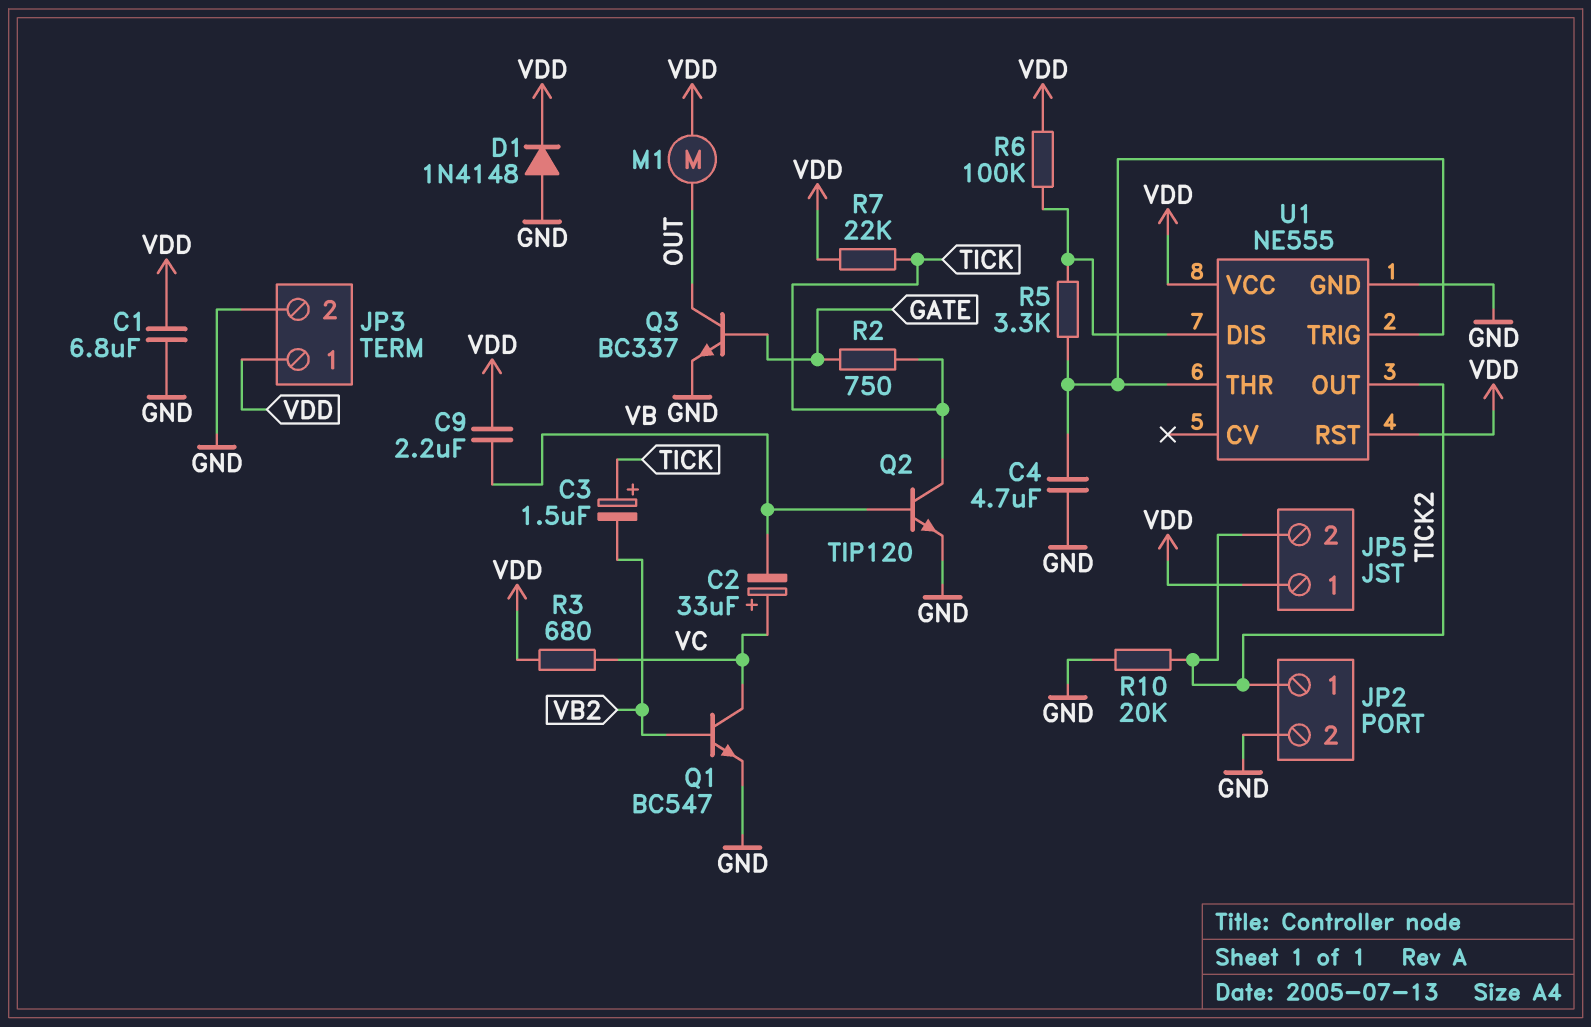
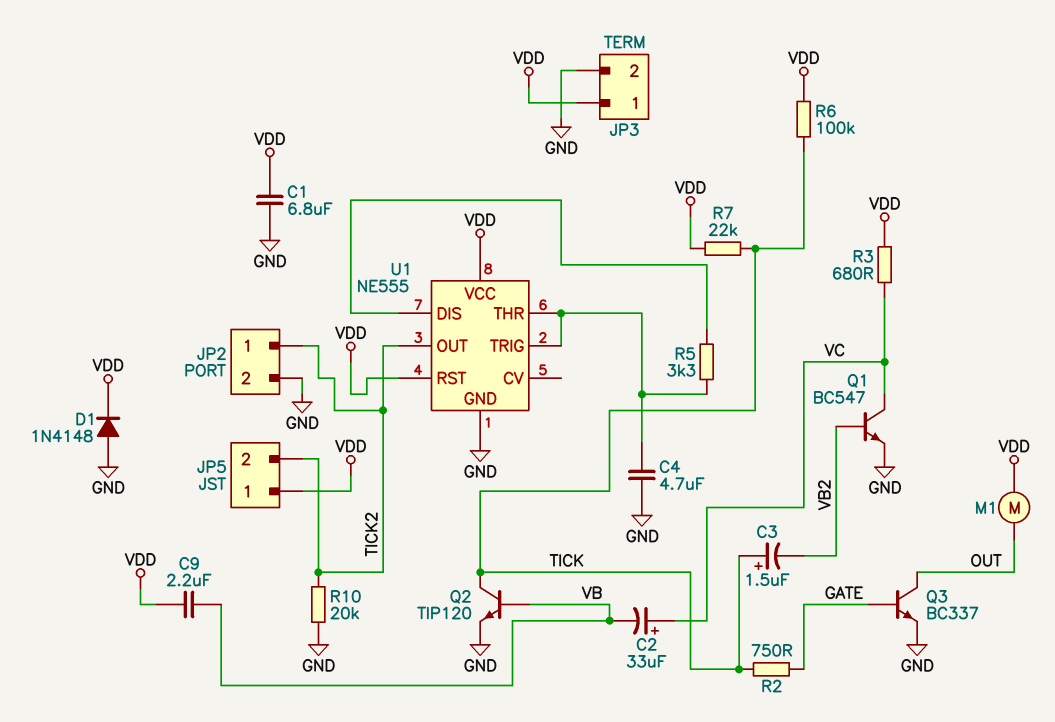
R6: 100k (U1/DIS, VDD) -> 100k (TICK, VDD)

